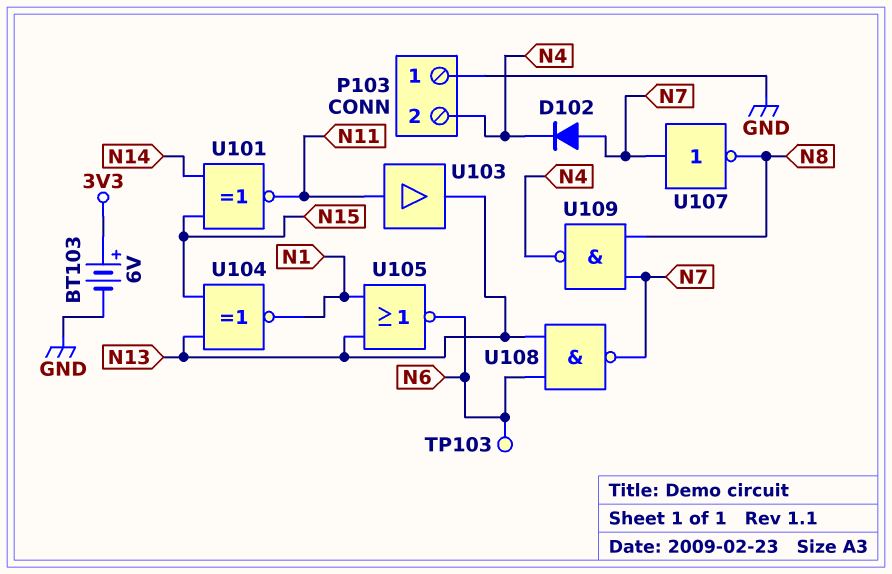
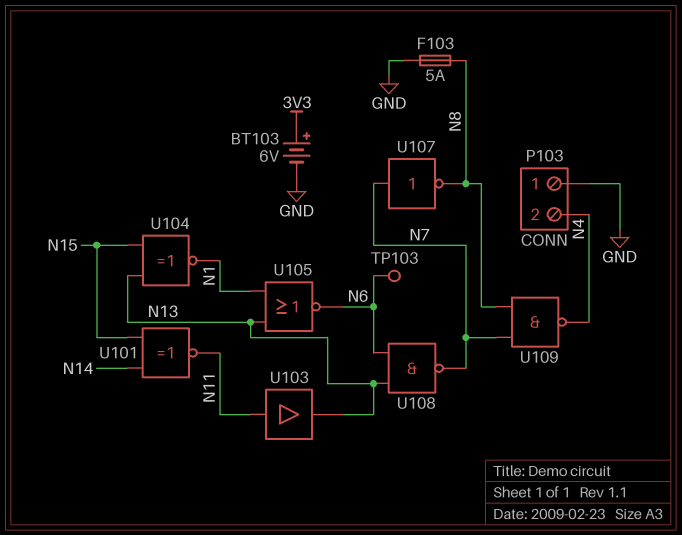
D102: diode (A N7, K N4) -> none
F103: none -> 5A (GND, N8)

